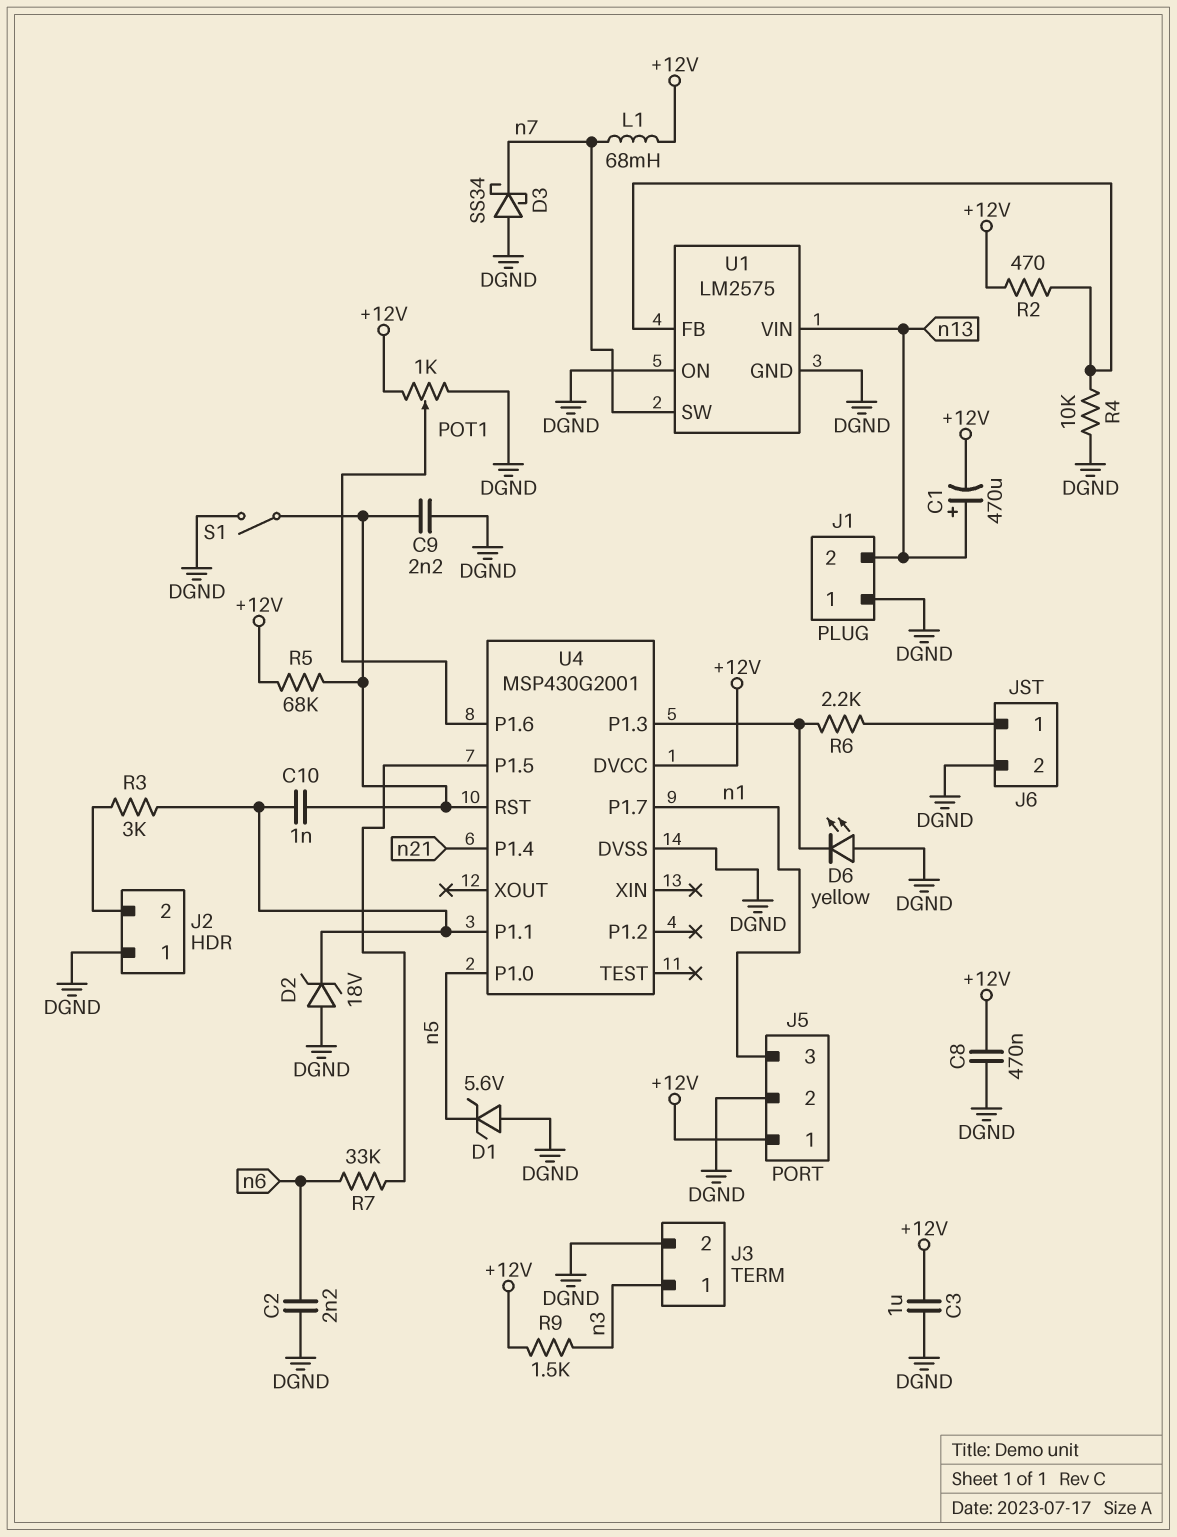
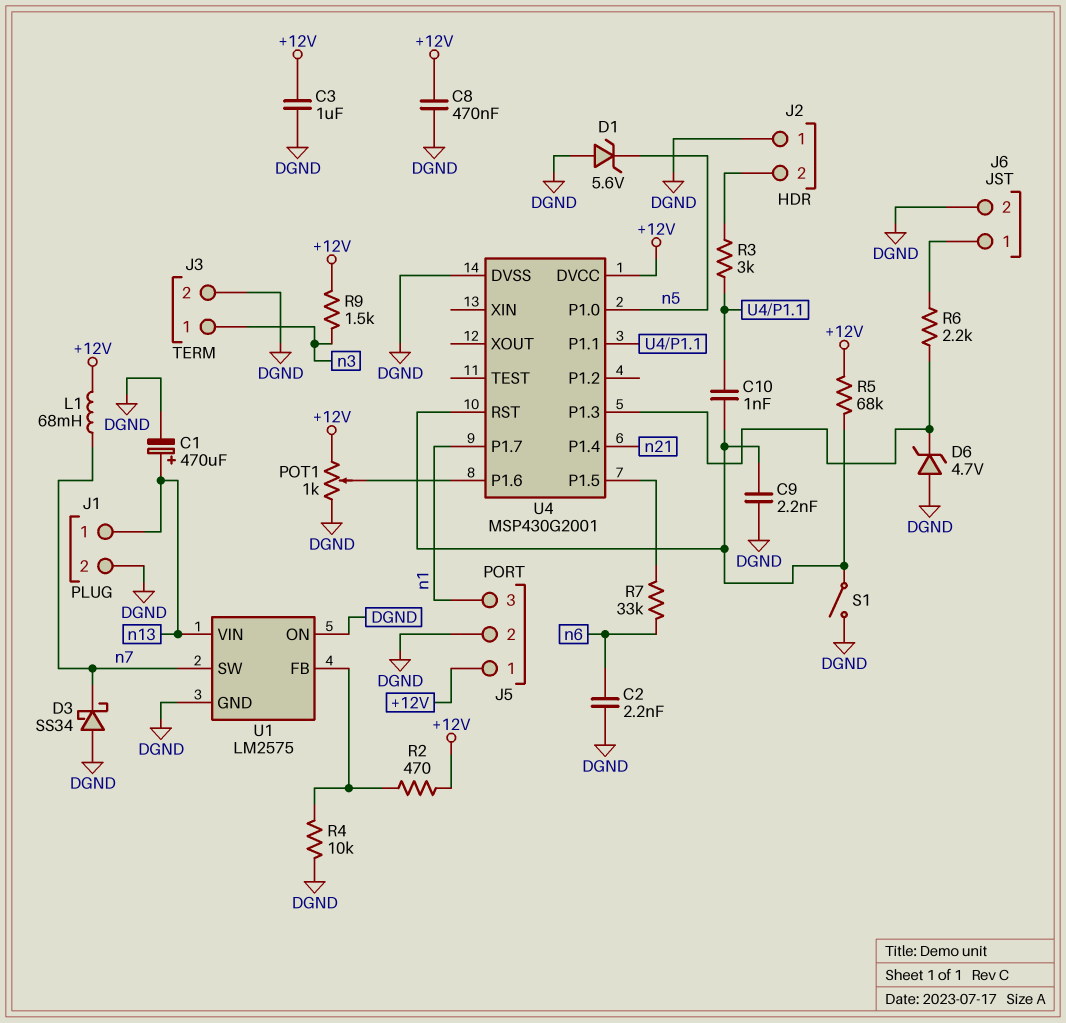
C1: 470uF (plus n13, minus +12V) -> 470uF (plus n13, minus DGND)
D2: zener 18V (A DGND, K U4/P1.1) -> none
D6: LED yellow (A DGND, K U4/P1.3) -> zener 4.7V (A DGND, K U4/P1.3)
J1 pin 1: DGND -> n13
J1 pin 2: n13 -> DGND

